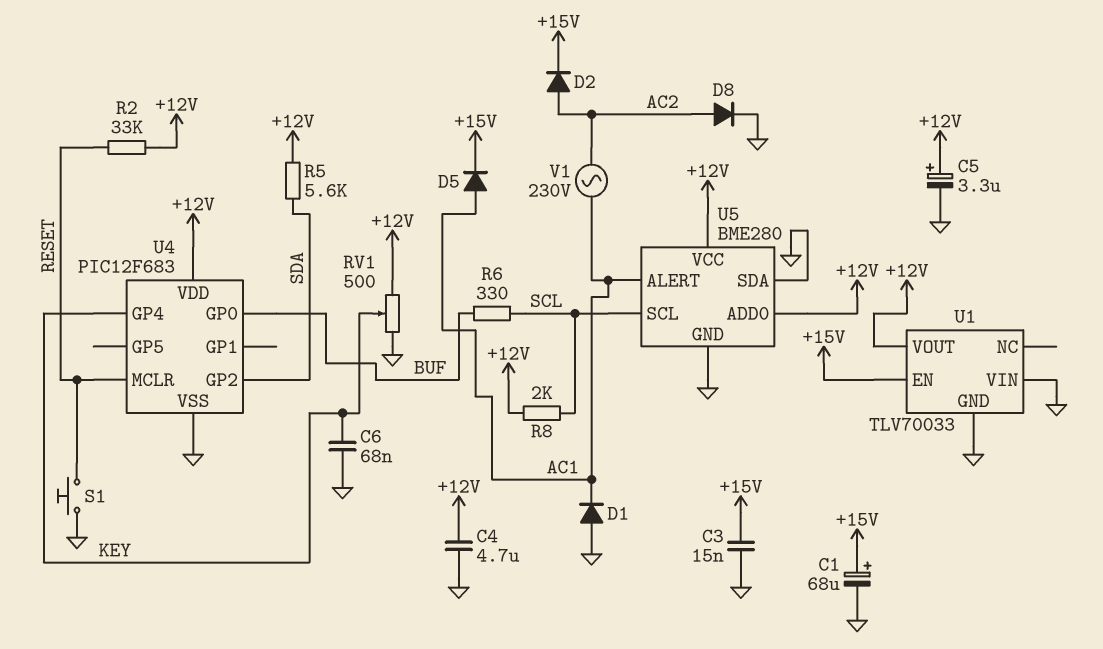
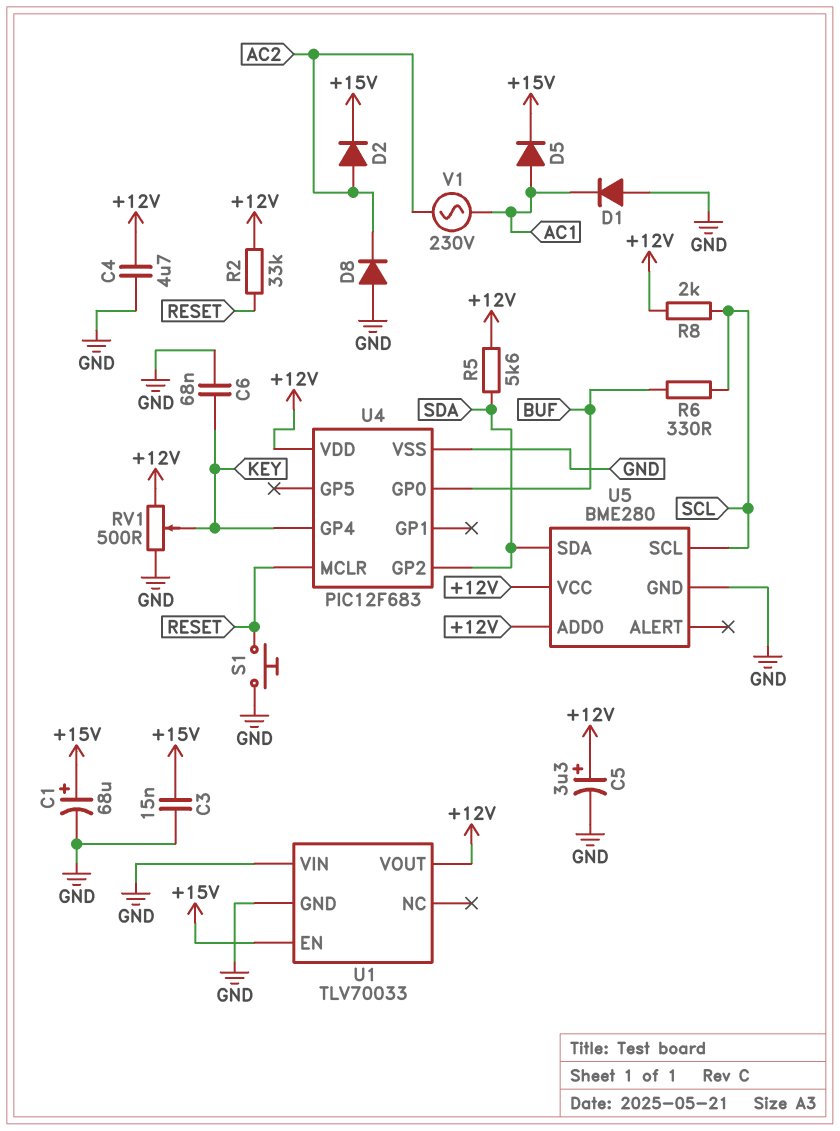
D8: diode (A AC2, K GND) -> diode (A GND, K AC2)
U5 pin ALERT: AC1 -> none
U5 pin SDA: GND -> SDA

